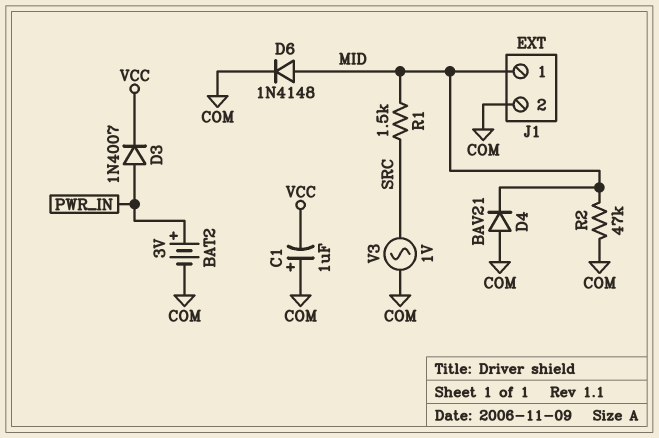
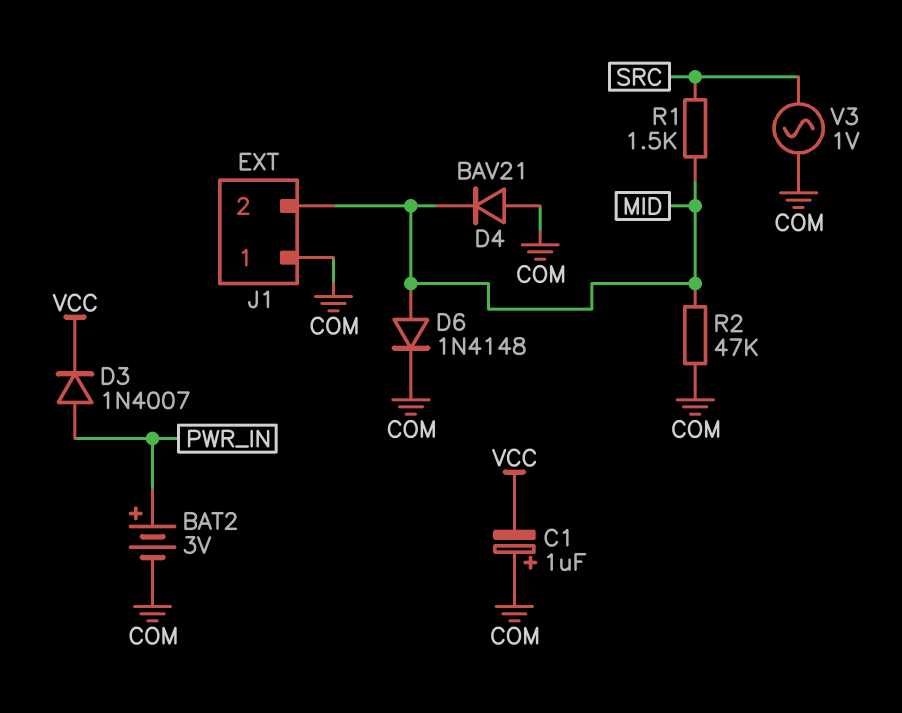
J1 pin 1: MID -> COM
J1 pin 2: COM -> MID

